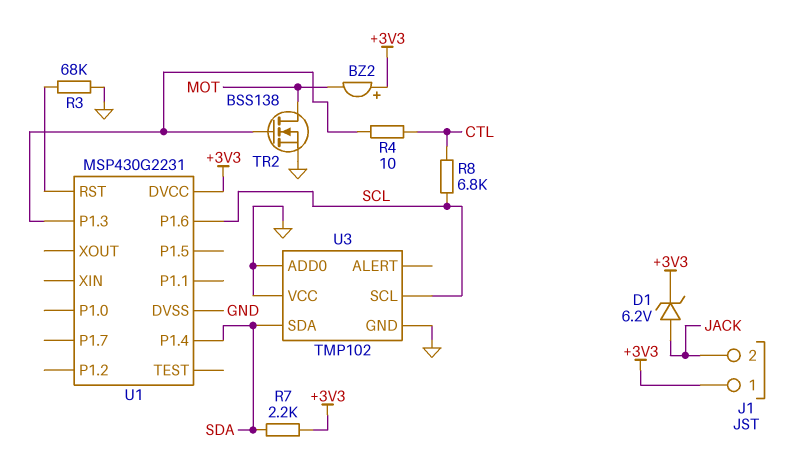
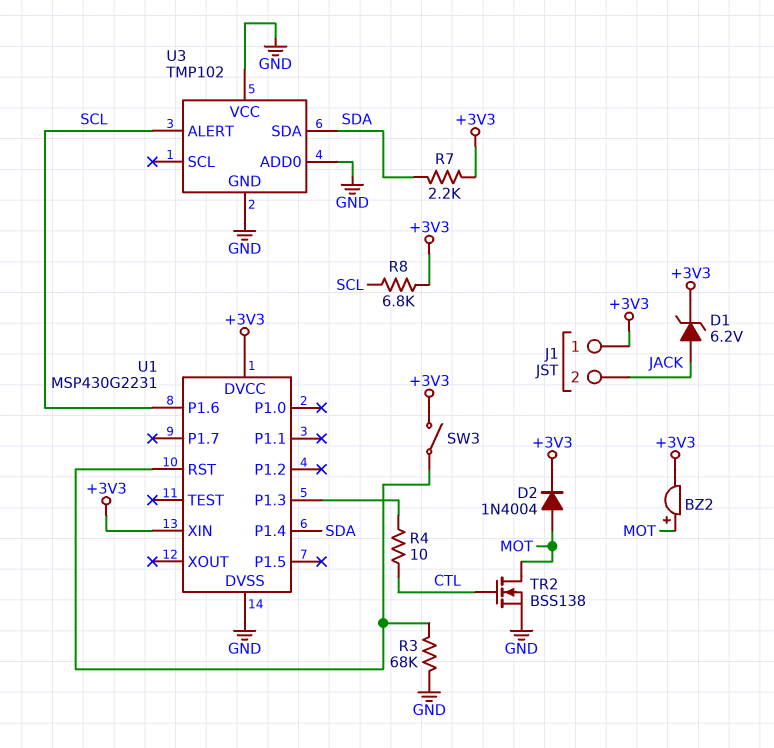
BZ2: buzzer (plus +3V3, minus MOT) -> buzzer (plus MOT, minus +3V3)
D2: none -> diode 1N4004 (A MOT, K +3V3)
R8: 6.8k (CTL, SCL) -> 6.8k (+3V3, SCL)
SW3: none -> switch (+3V3, U1/RST)
TR2: NMOS BSS138 (G U1/P1.3, D MOT, S GND) -> NMOS BSS138 (G CTL, D MOT, S GND)
U1 pin XIN: none -> +3V3
U3 pin ALERT: none -> SCL
U3 pin SCL: SCL -> none

